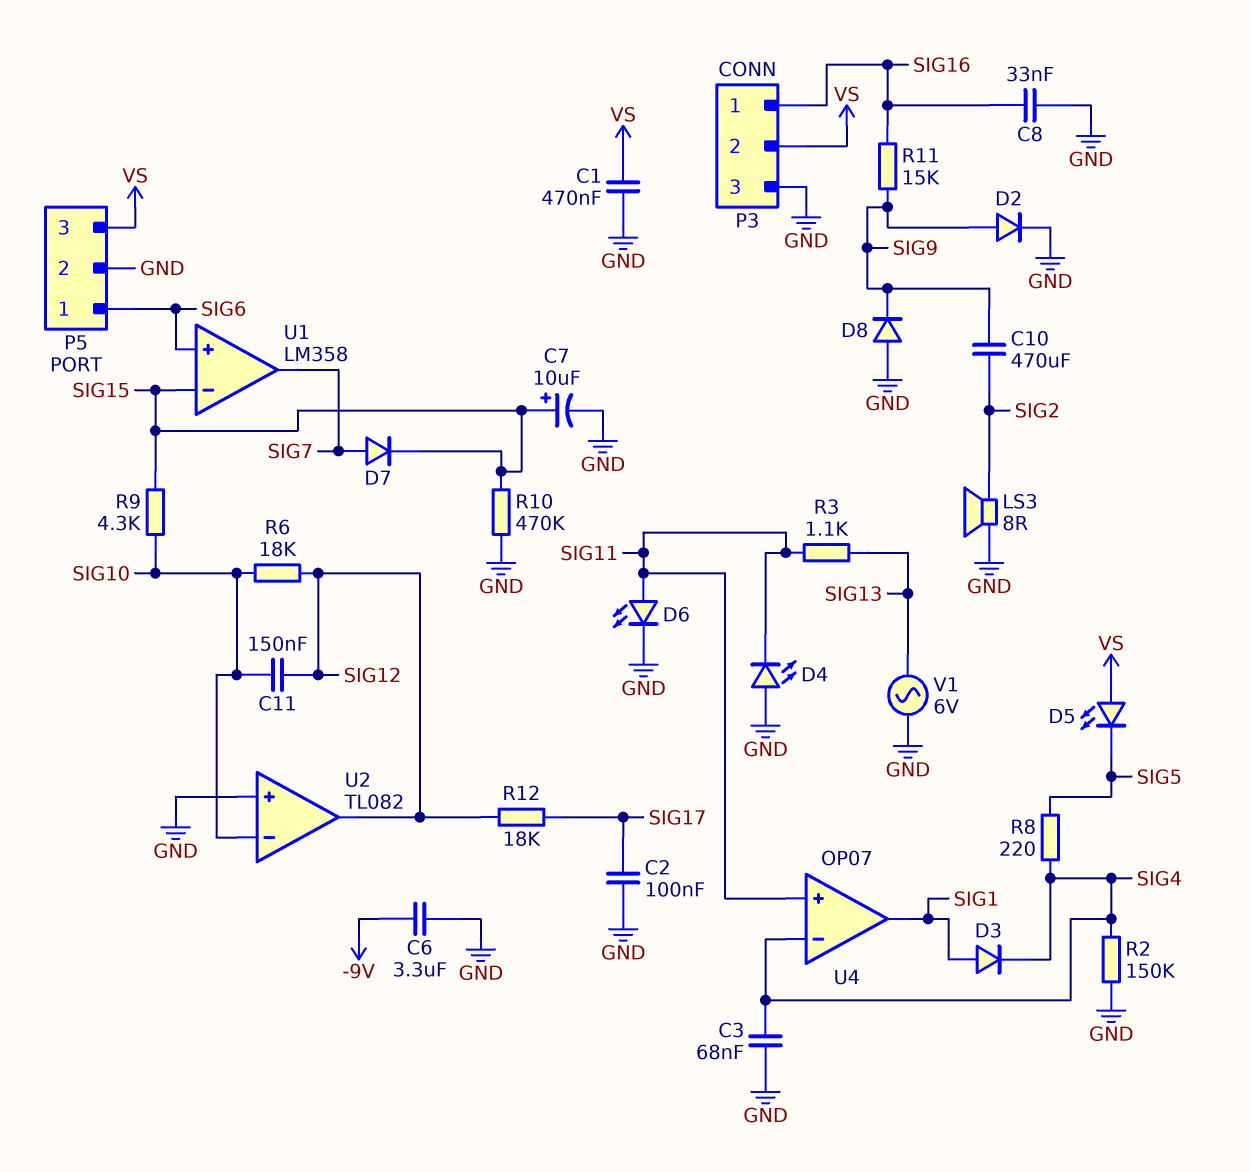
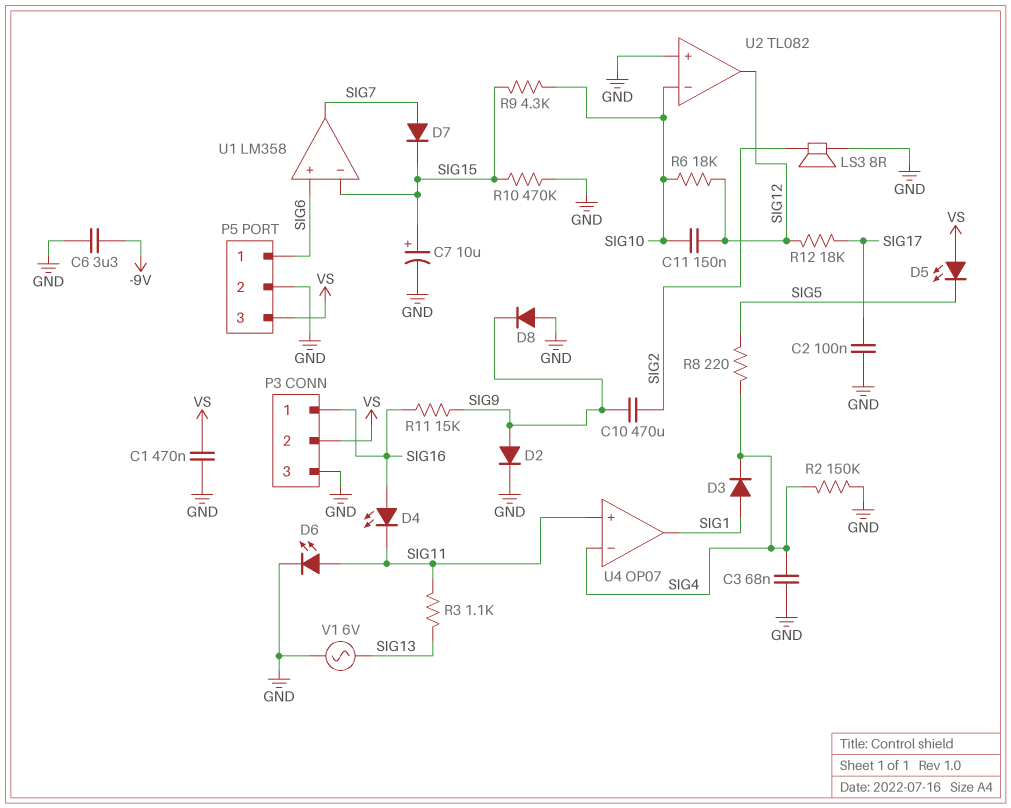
C8: 33nF (GND, SIG16) -> none
D4: LED (A GND, K SIG11) -> LED (A SIG16, K SIG11)

